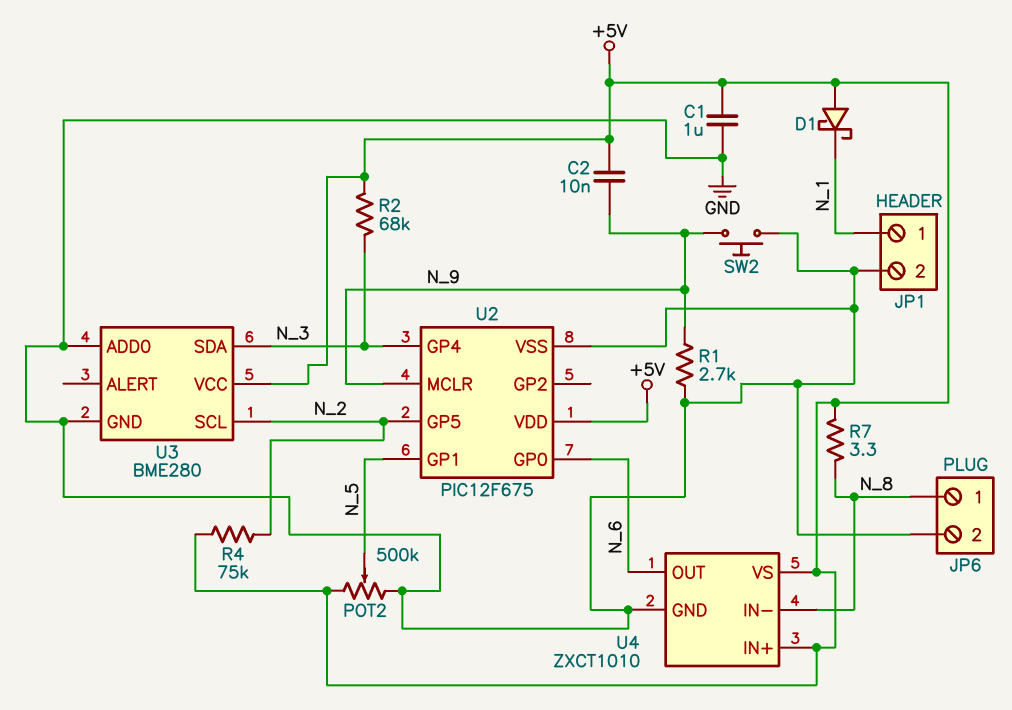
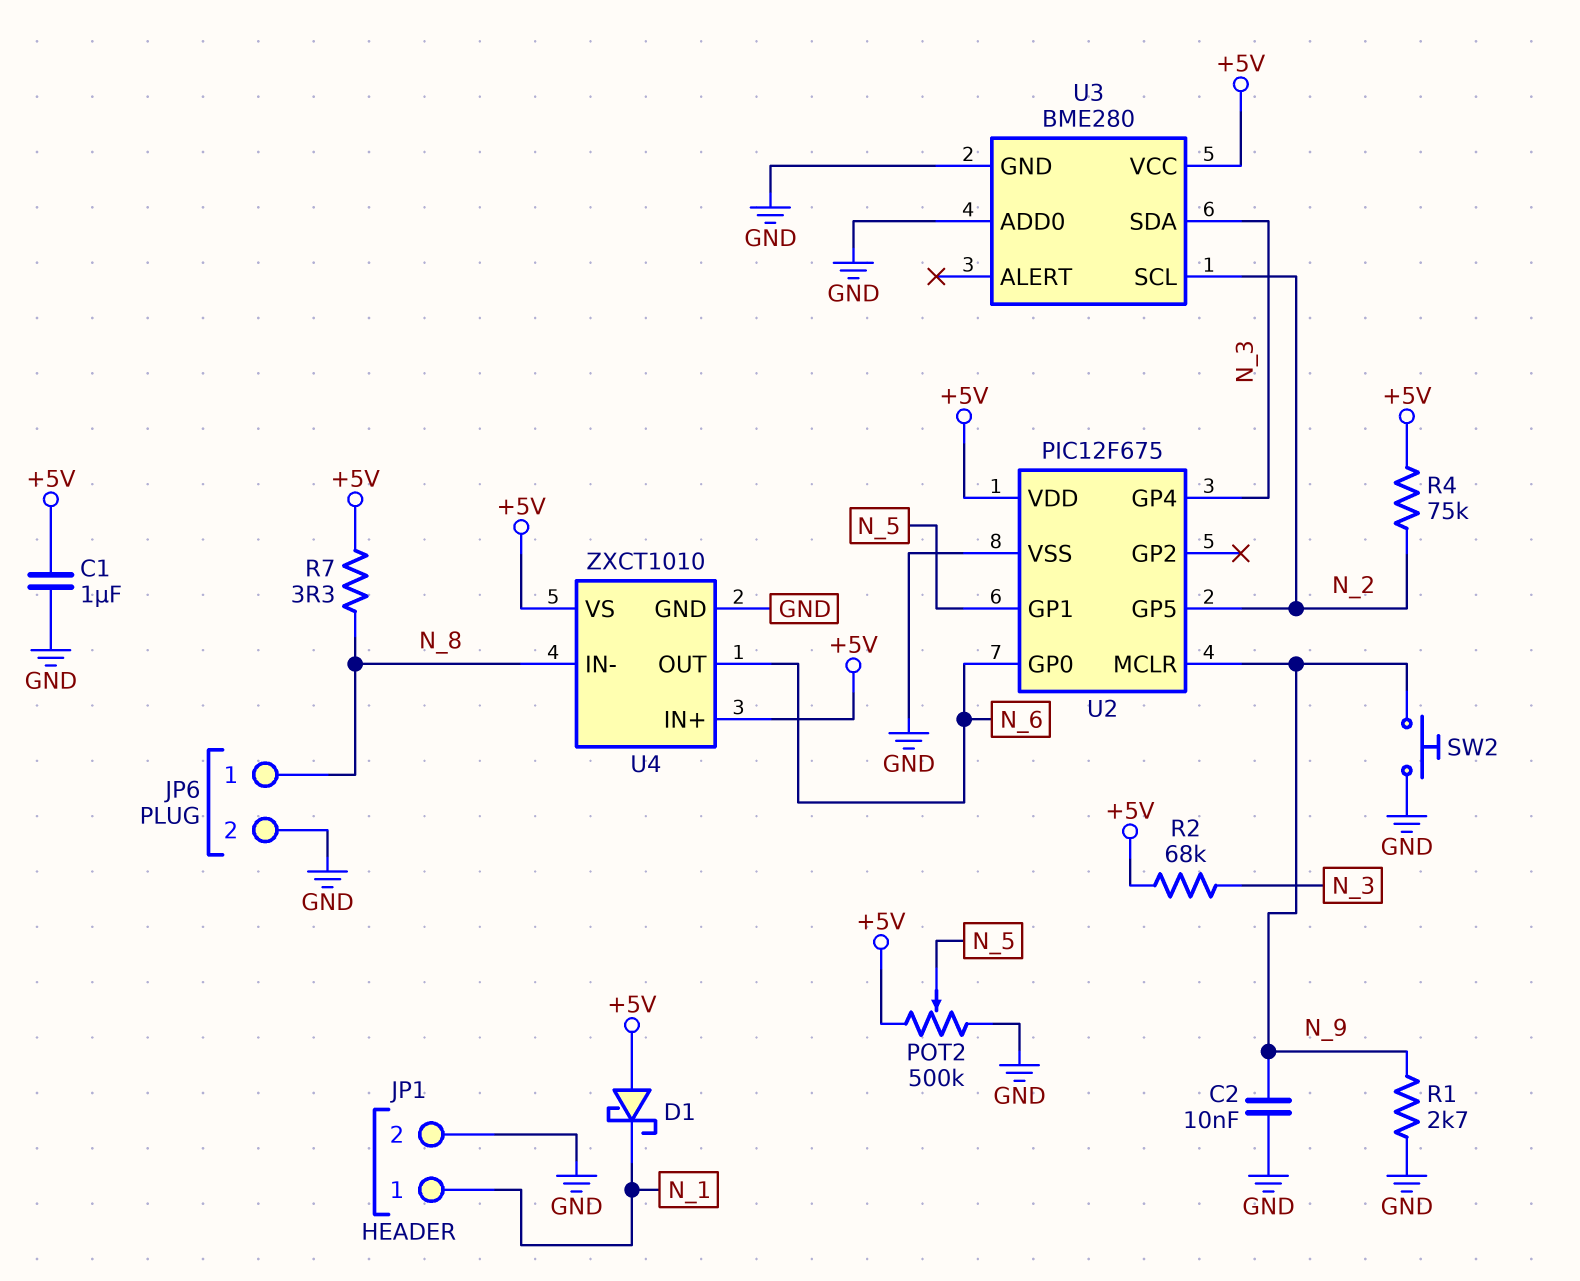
C2: 10nF (+5V, N_9) -> 10nF (GND, N_9)

